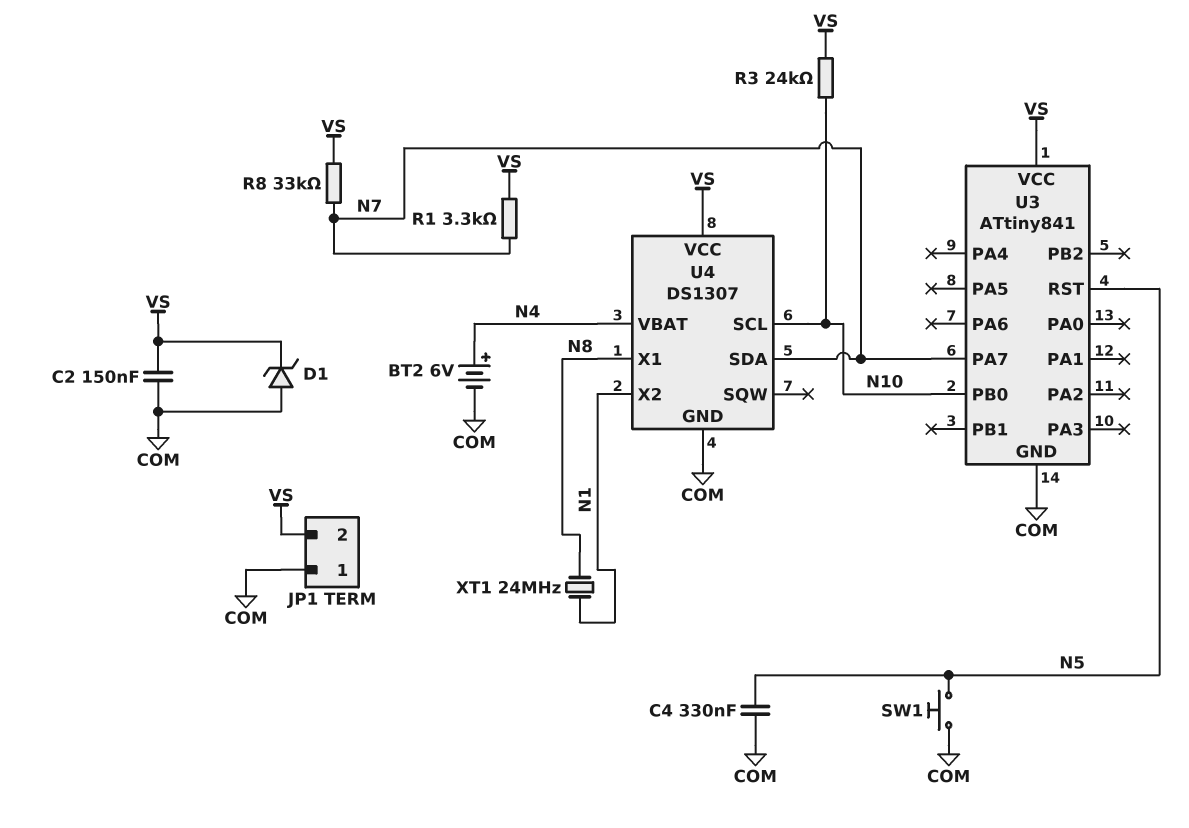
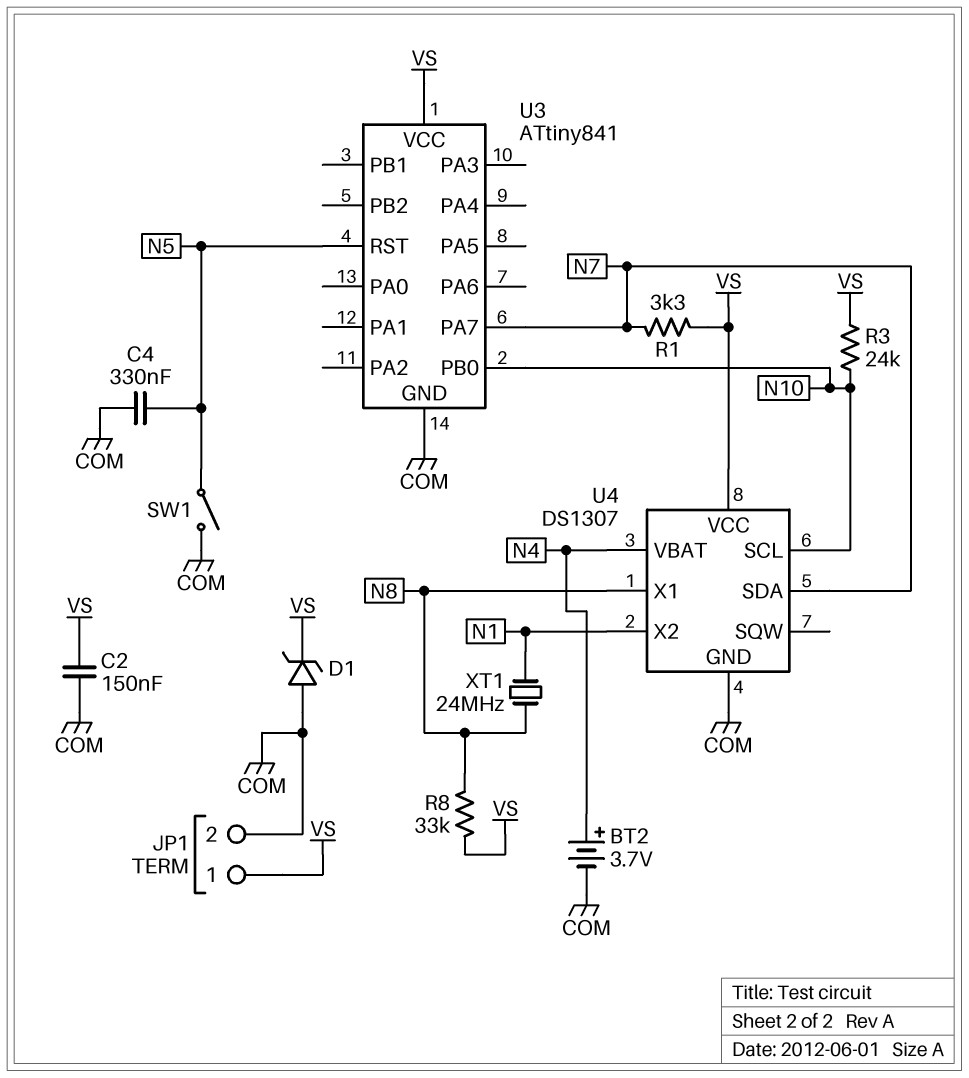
BT2: 6V (plus N4, minus COM) -> 3.7V (plus N4, minus COM)
JP1 pin 1: COM -> VS
JP1 pin 2: VS -> COM
R8: 33k (N7, VS) -> 33k (N8, VS)
SW1: button (COM, N5) -> switch (COM, N5)

